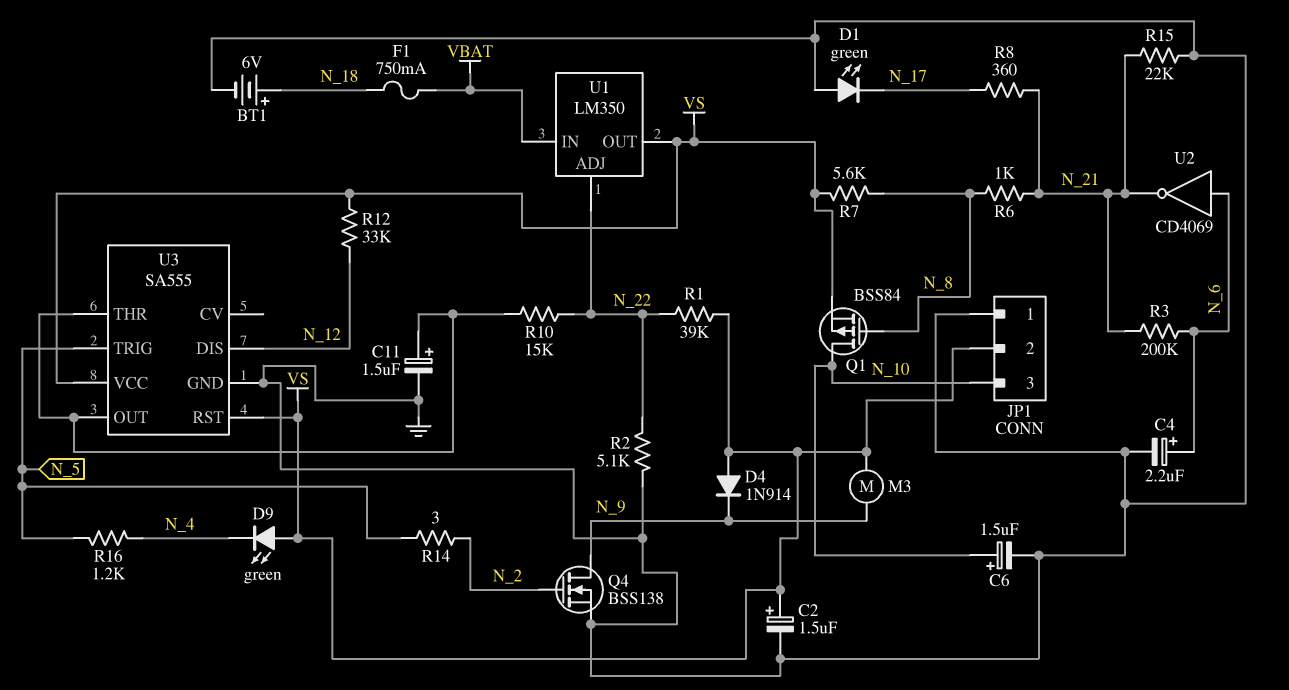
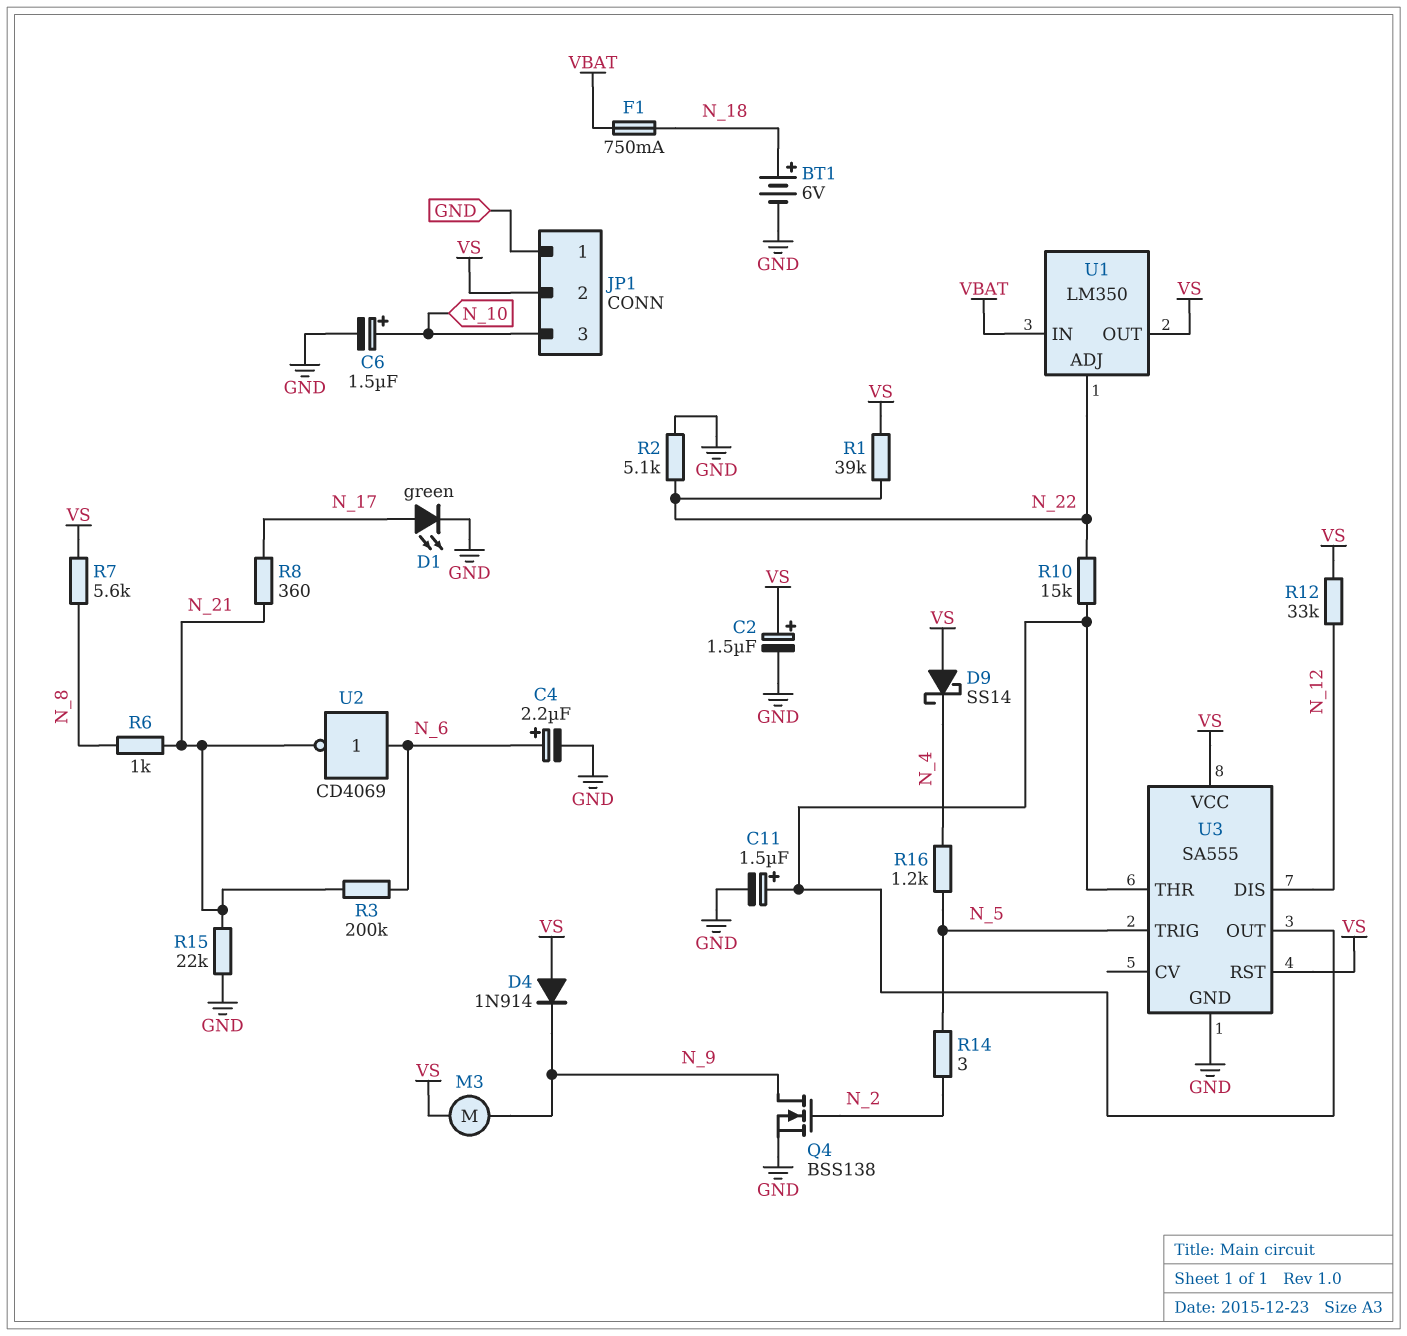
D1: LED green (A GND, K N_17) -> LED green (A N_17, K GND)
D9: LED green (A VS, K N_4) -> schottky SS14 (A VS, K N_4)
Q1: PMOS BSS84 (G N_8, D N_10, S VS) -> none

